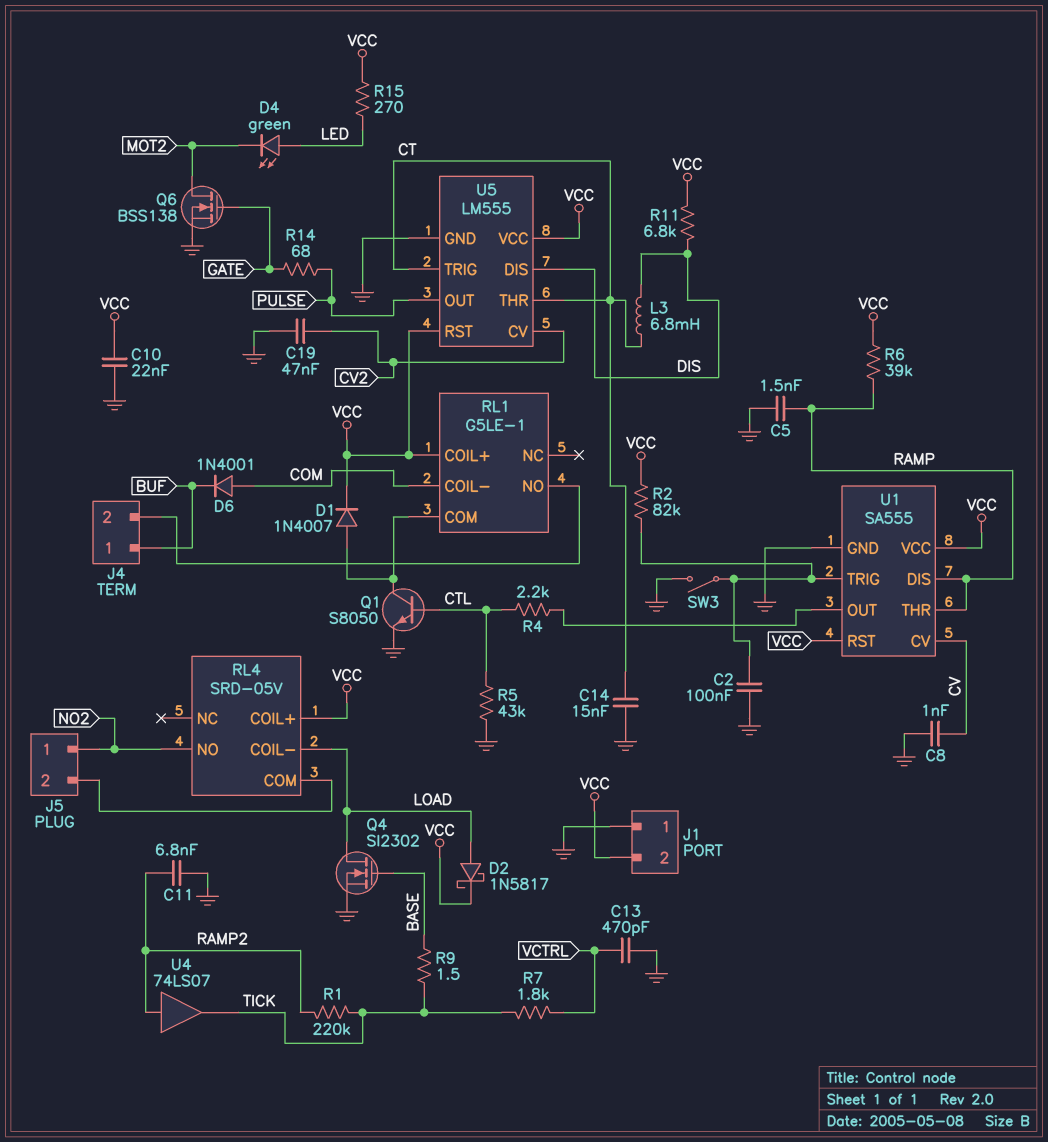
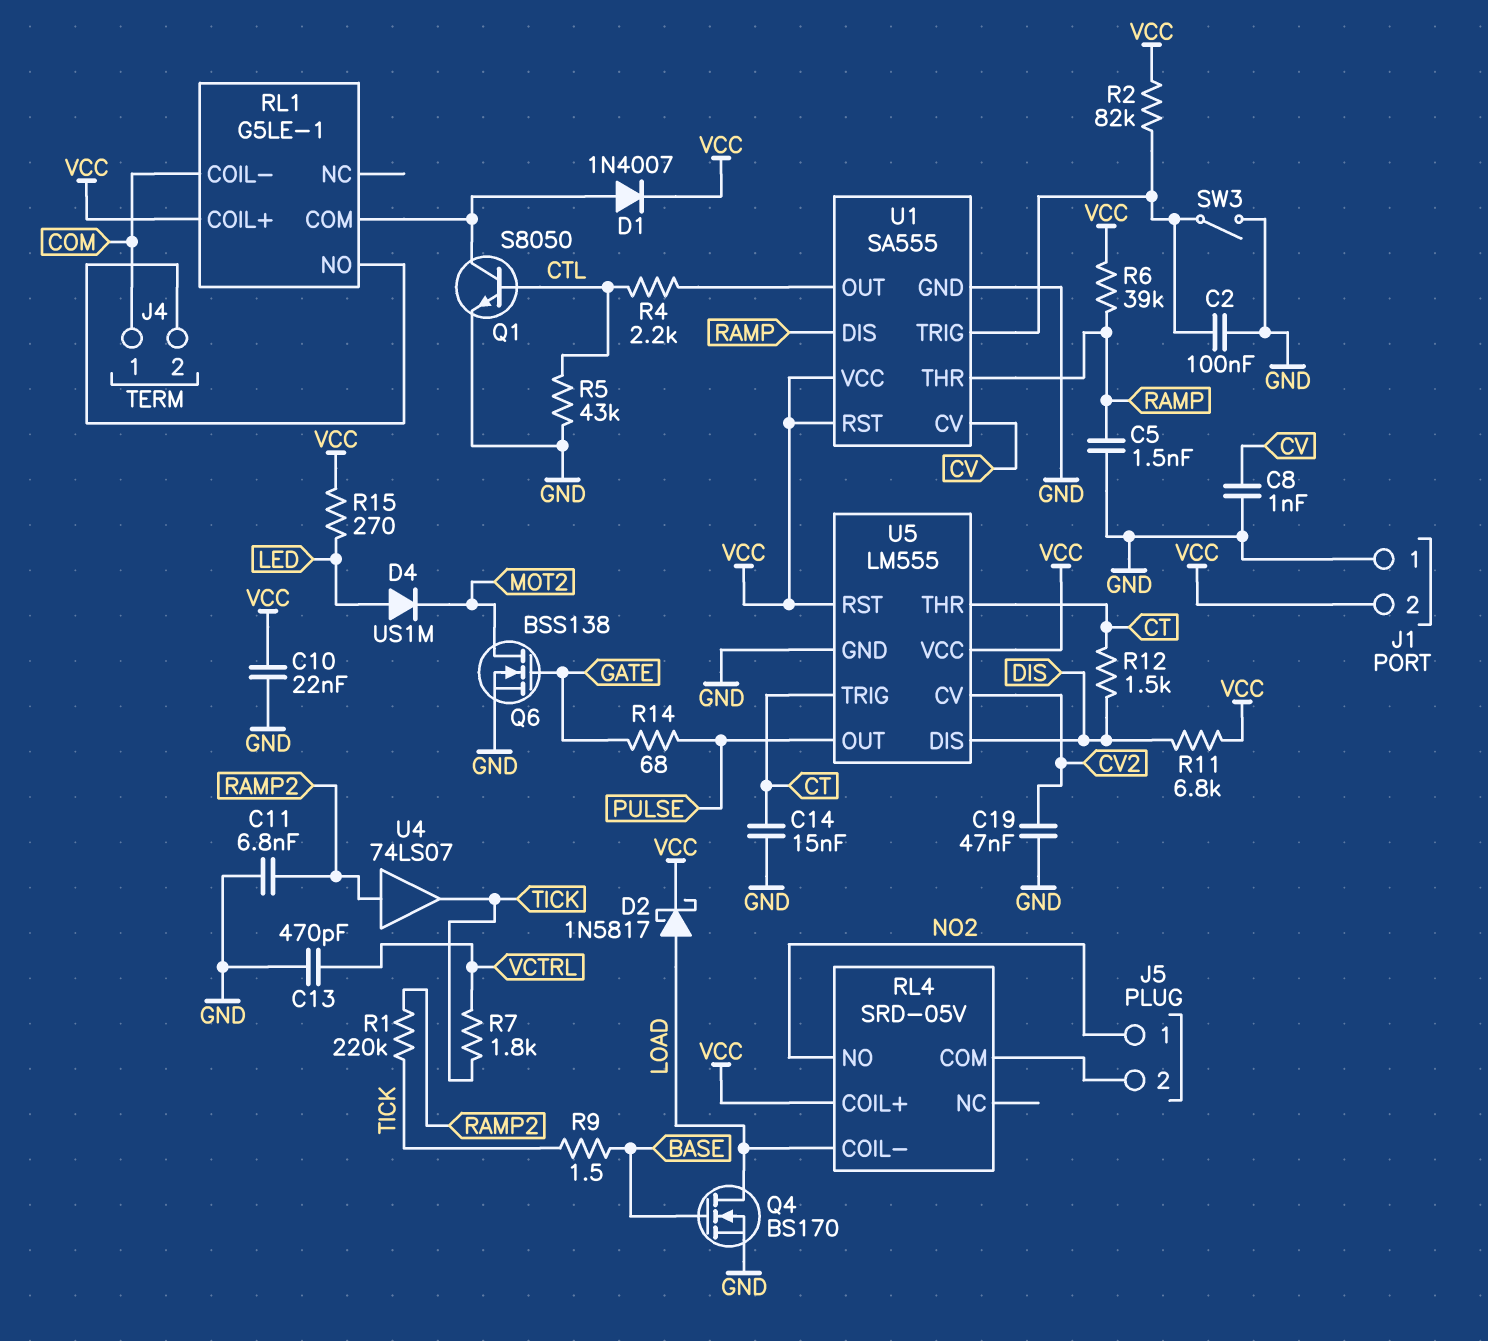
D4: LED green (A LED, K MOT2) -> diode US1M (A LED, K MOT2)
D6: diode 1N4001 (A COM, K BUF) -> none
J4 pin 1: BUF -> COM
L3: 6.8mH (CT, DIS) -> none
Q4: NMOS SI2302 (G BASE, D LOAD, S GND) -> NMOS BS170 (G BASE, D LOAD, S GND)
R12: none -> 1.5k (CT, DIS)

